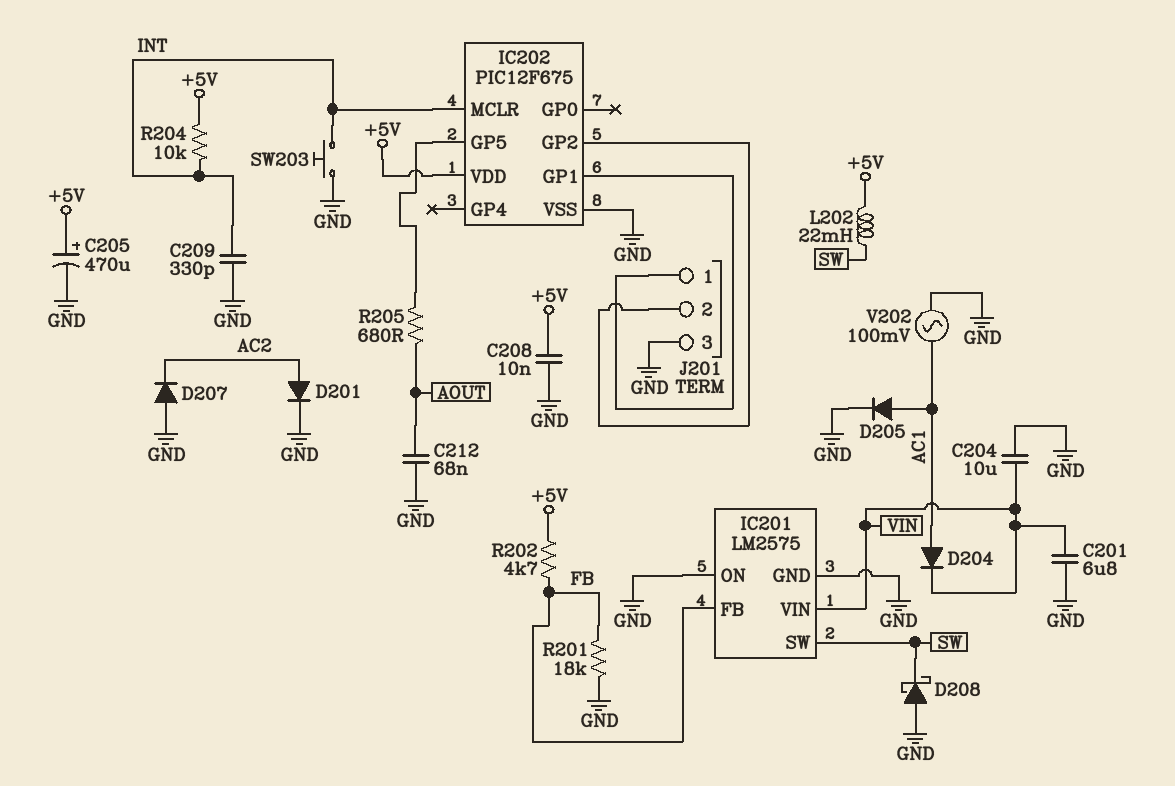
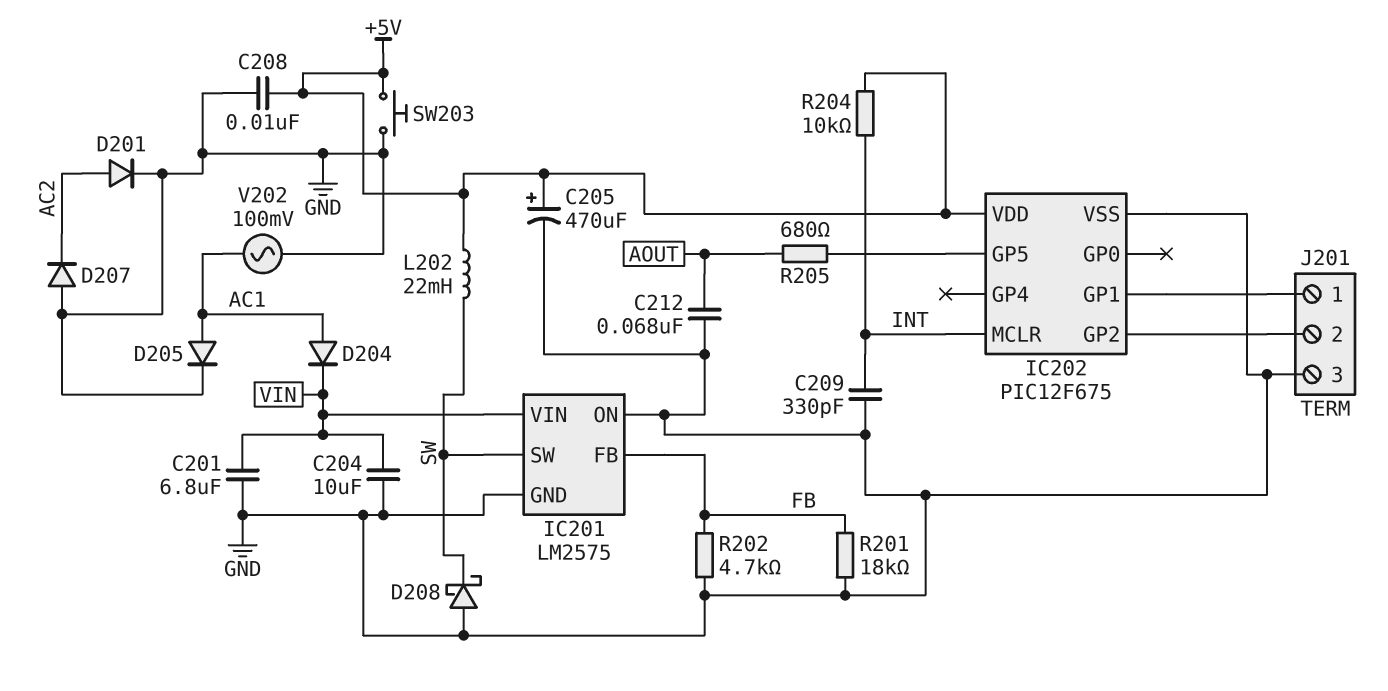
R202: 4.7k (+5V, FB) -> 4.7k (FB, GND)
SW203: button (GND, INT) -> button (+5V, GND)

